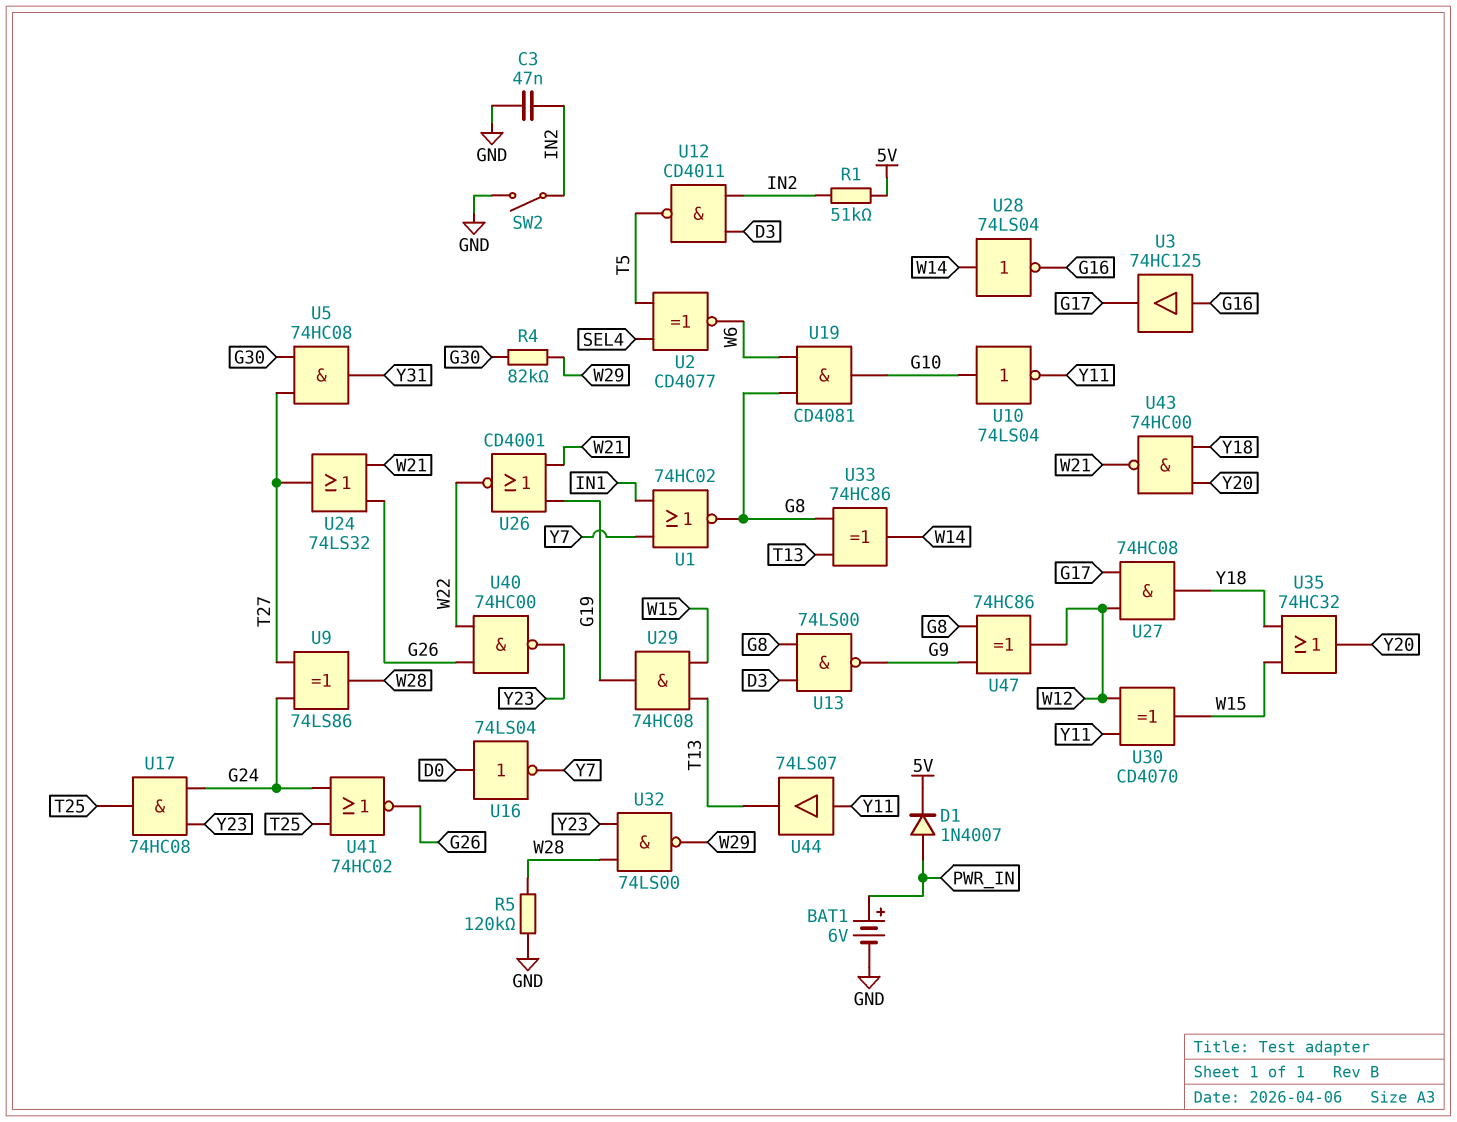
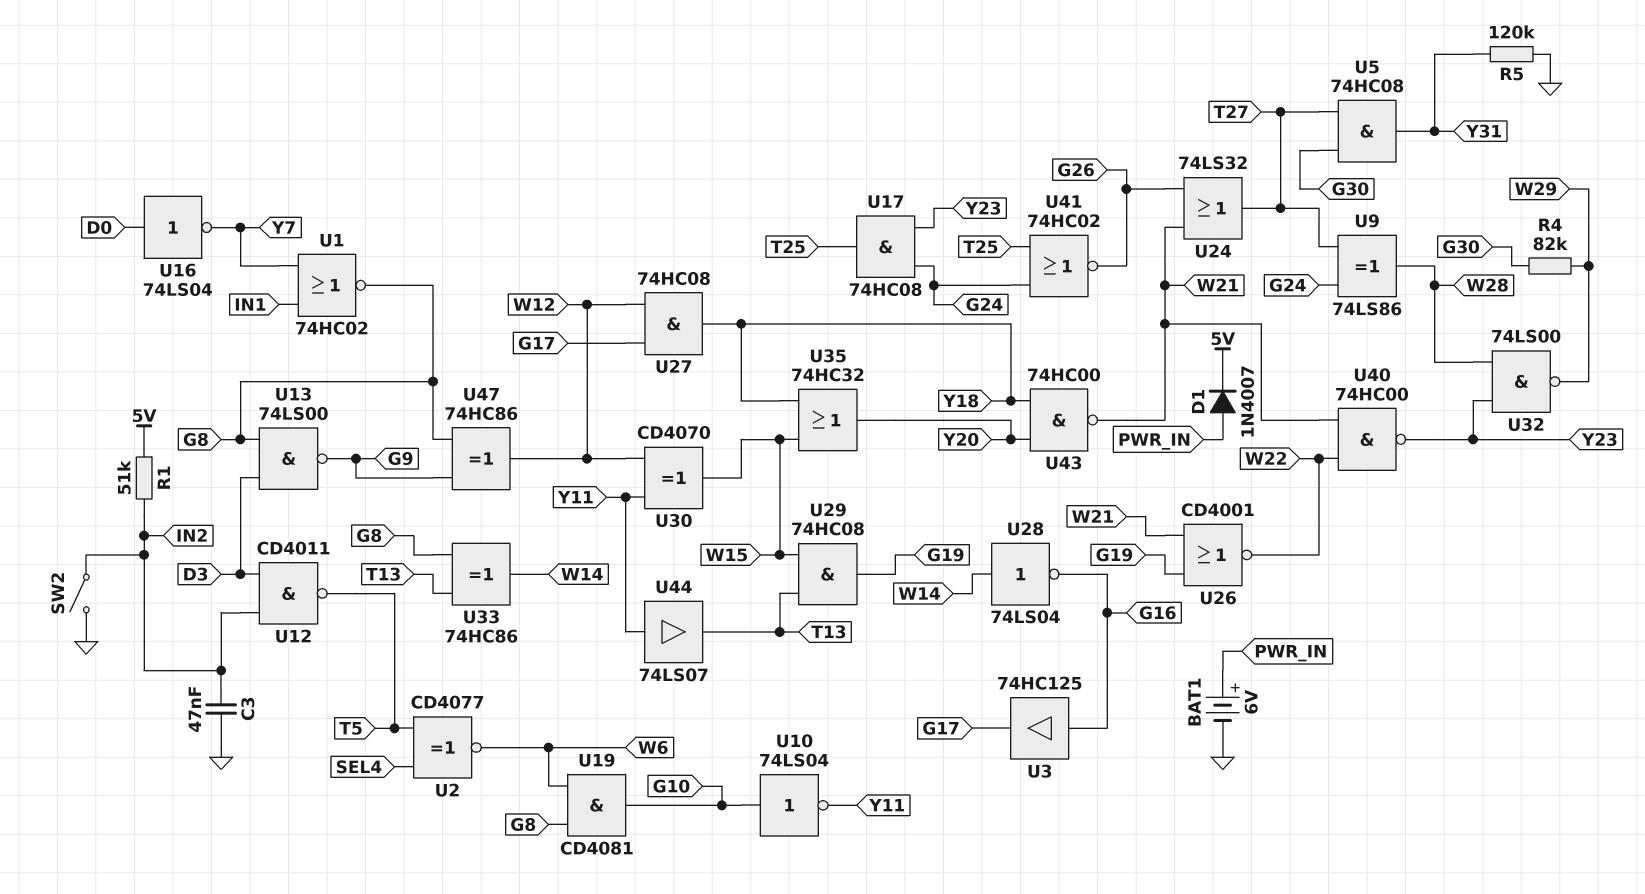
R5: 120k (GND, W28) -> 120k (GND, Y31)
U40: NAND 74HC00 (in G26, in W22, out Y23) -> NAND 74HC00 (in W21, in W22, out Y23)

